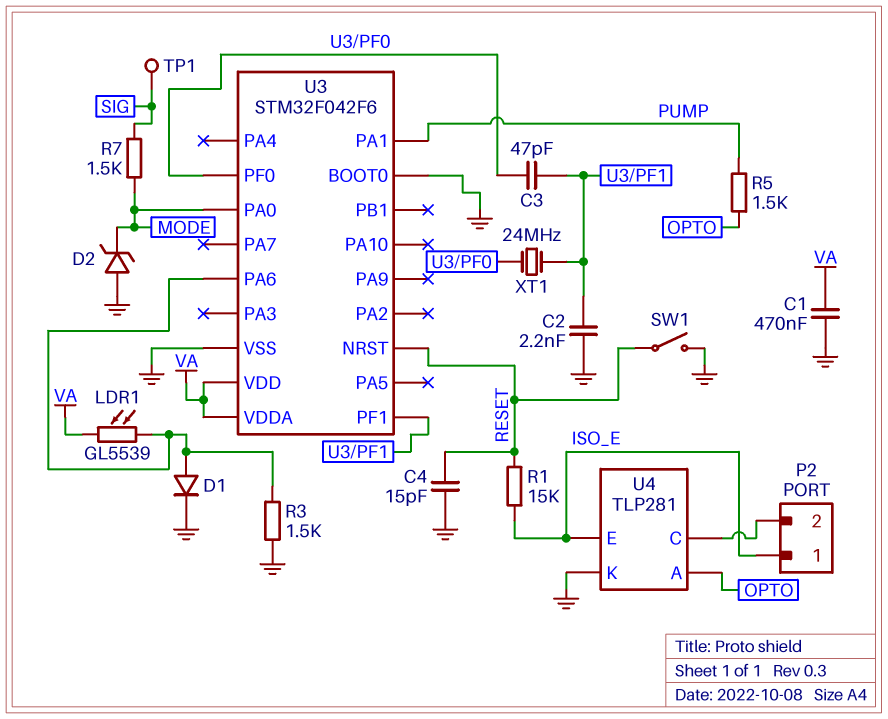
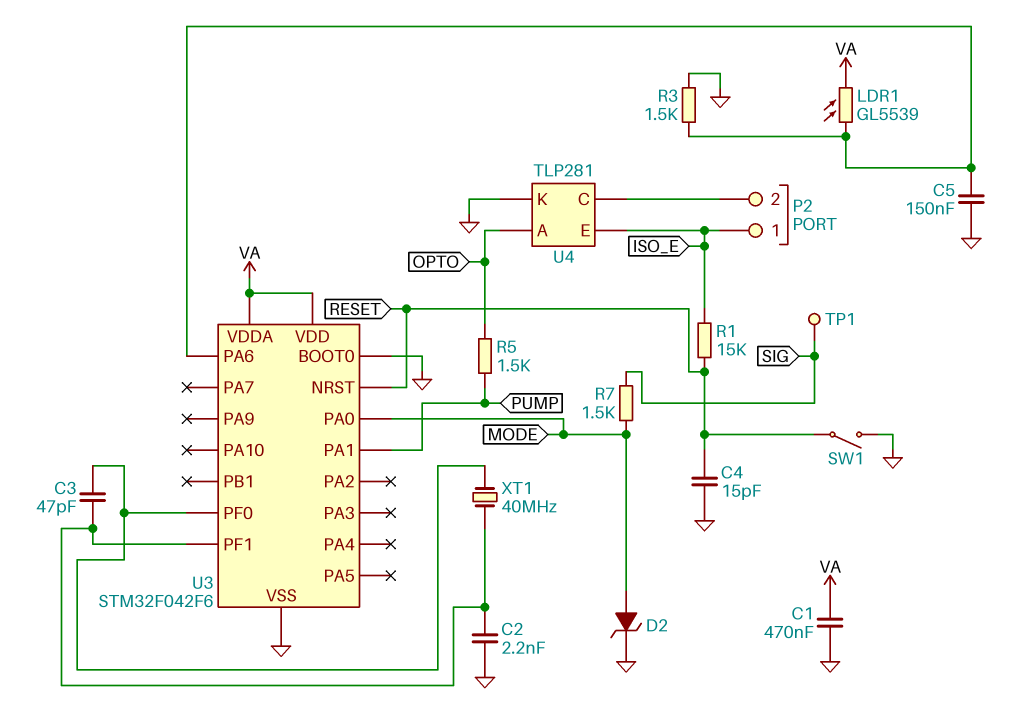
C5: none -> 150nF (GND, U3/PA6)
D1: diode (A U3/PA6, K GND) -> none
D2: zener (A GND, K MODE) -> zener (A MODE, K GND)
XT1: 24MHz (U3/PF0, U3/PF1) -> 40MHz (U3/PF0, U3/PF1)

